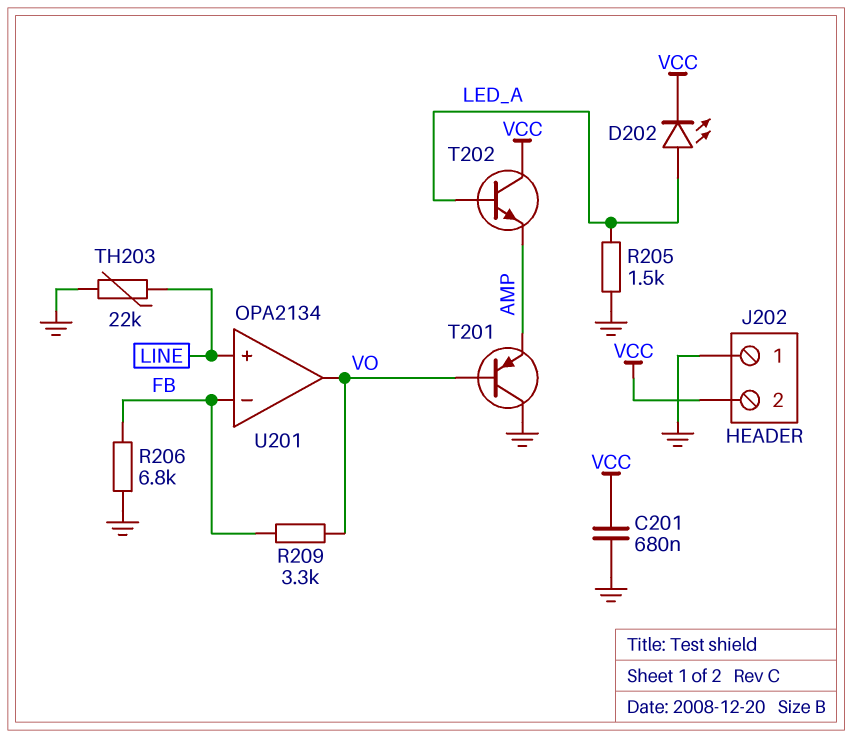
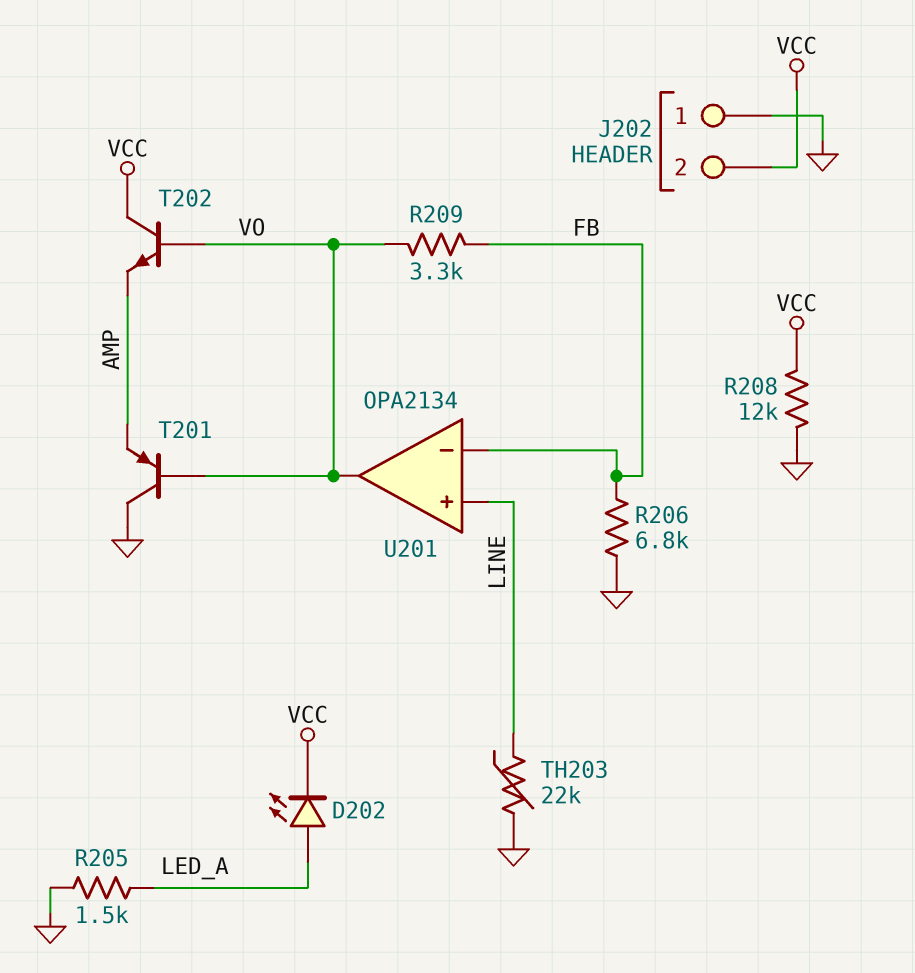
C201: 680nF (GND, VCC) -> none
R208: none -> 12k (GND, VCC)
T202: NPN (B LED_A, C VCC, E AMP) -> NPN (B VO, C VCC, E AMP)

